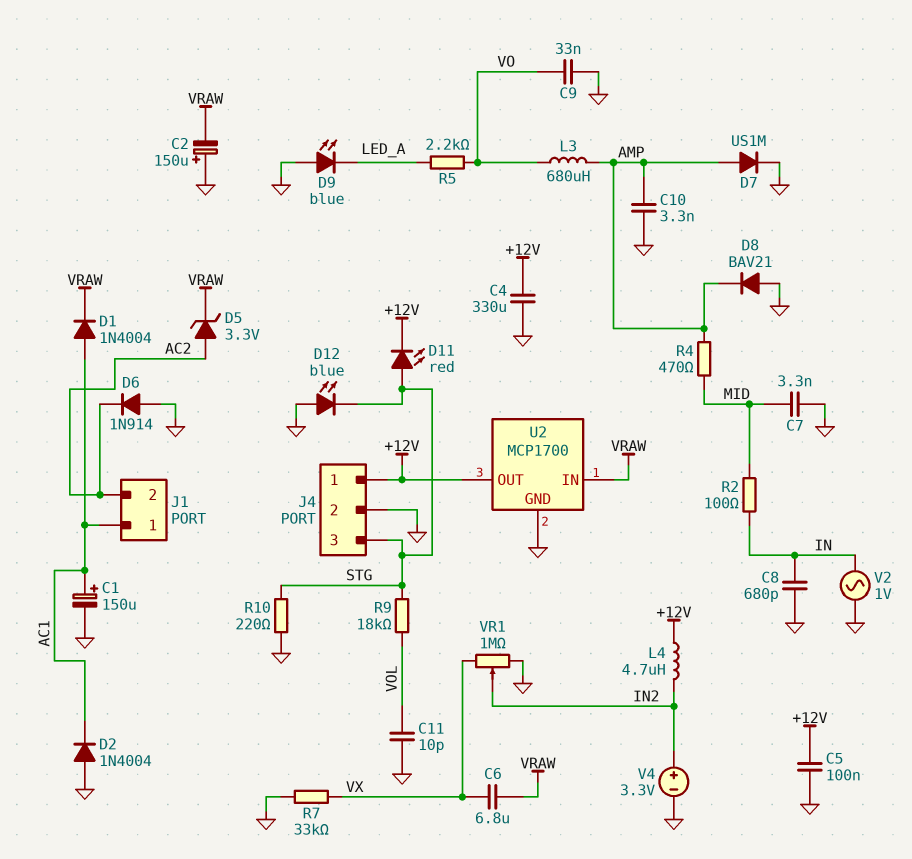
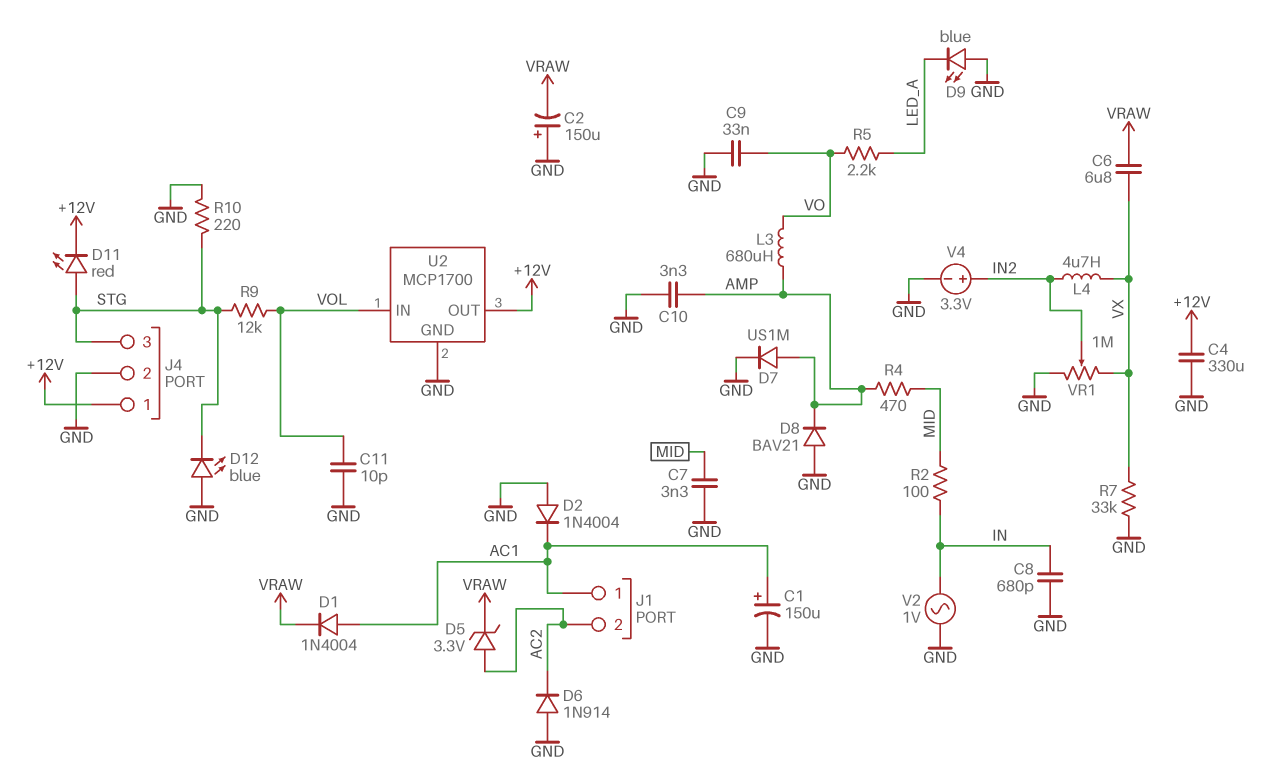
C5: 100nF (+12V, GND) -> none
L4: 4.7uH (+12V, IN2) -> 4.7uH (IN2, VX)
R9: 18k (STG, VOL) -> 12k (STG, VOL)
U2 pin IN: VRAW -> VOL

